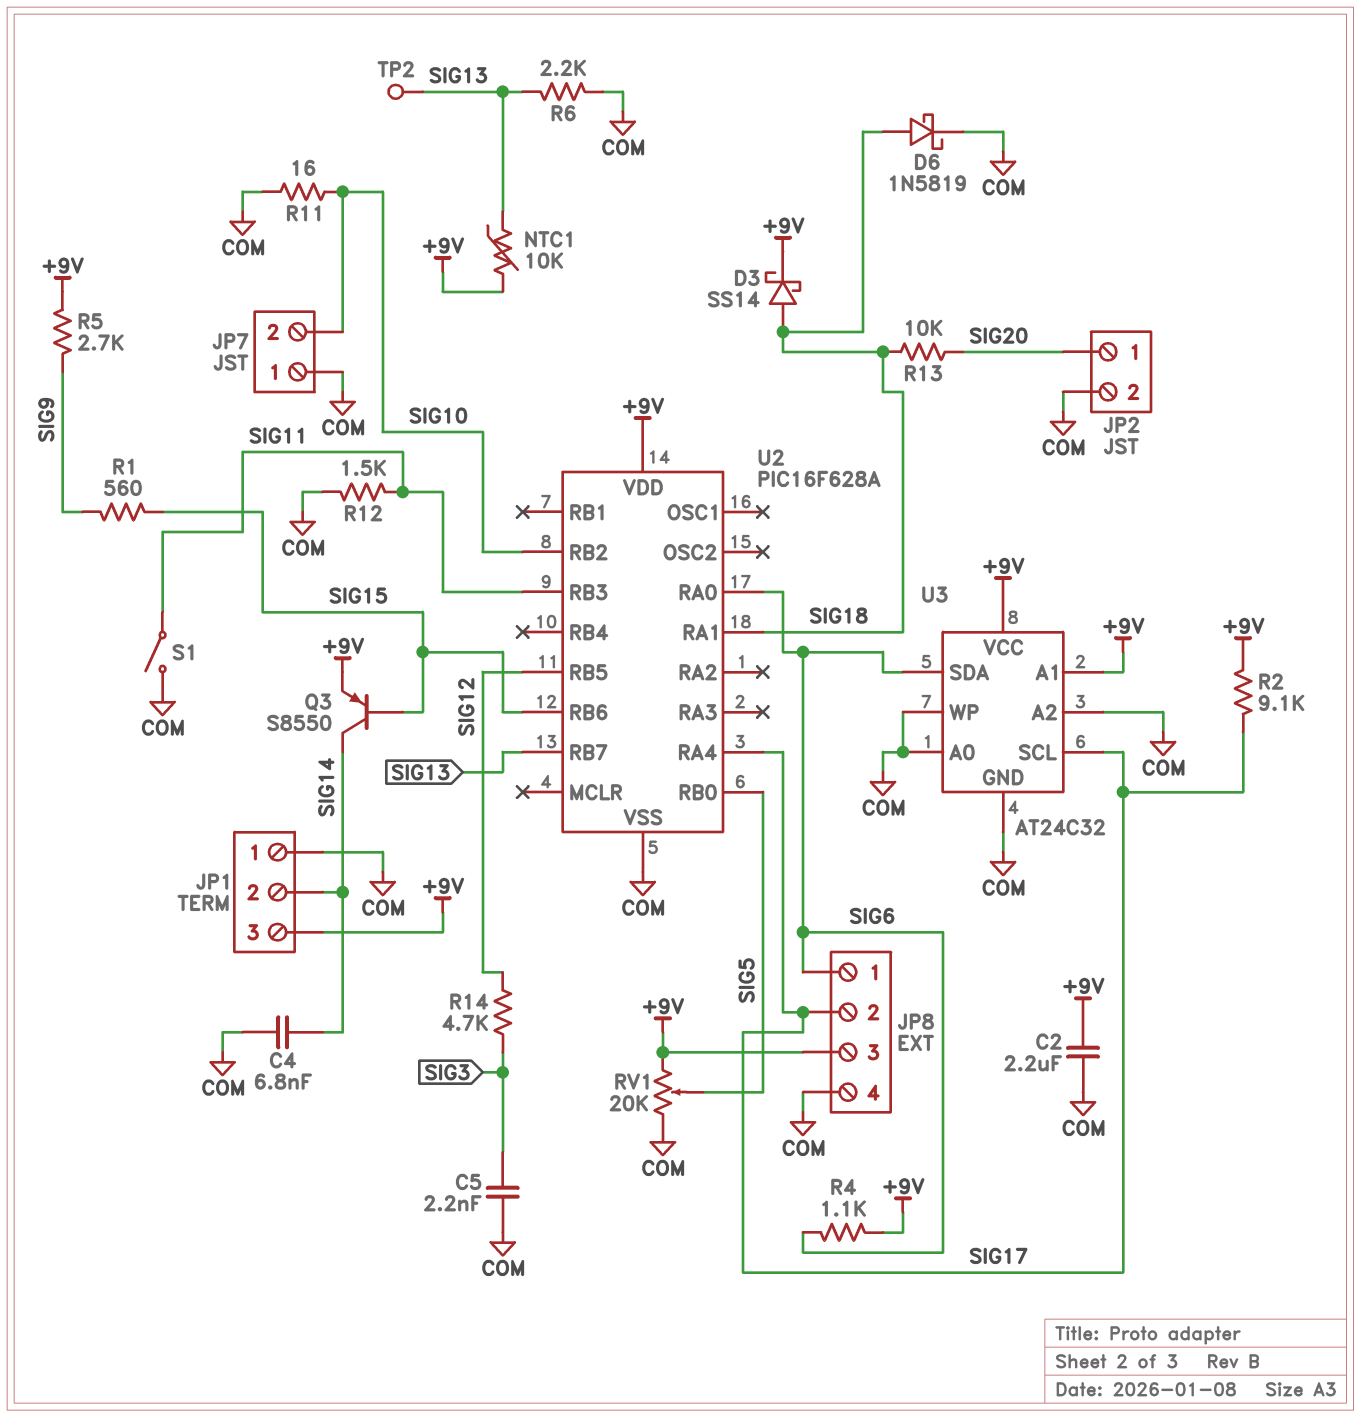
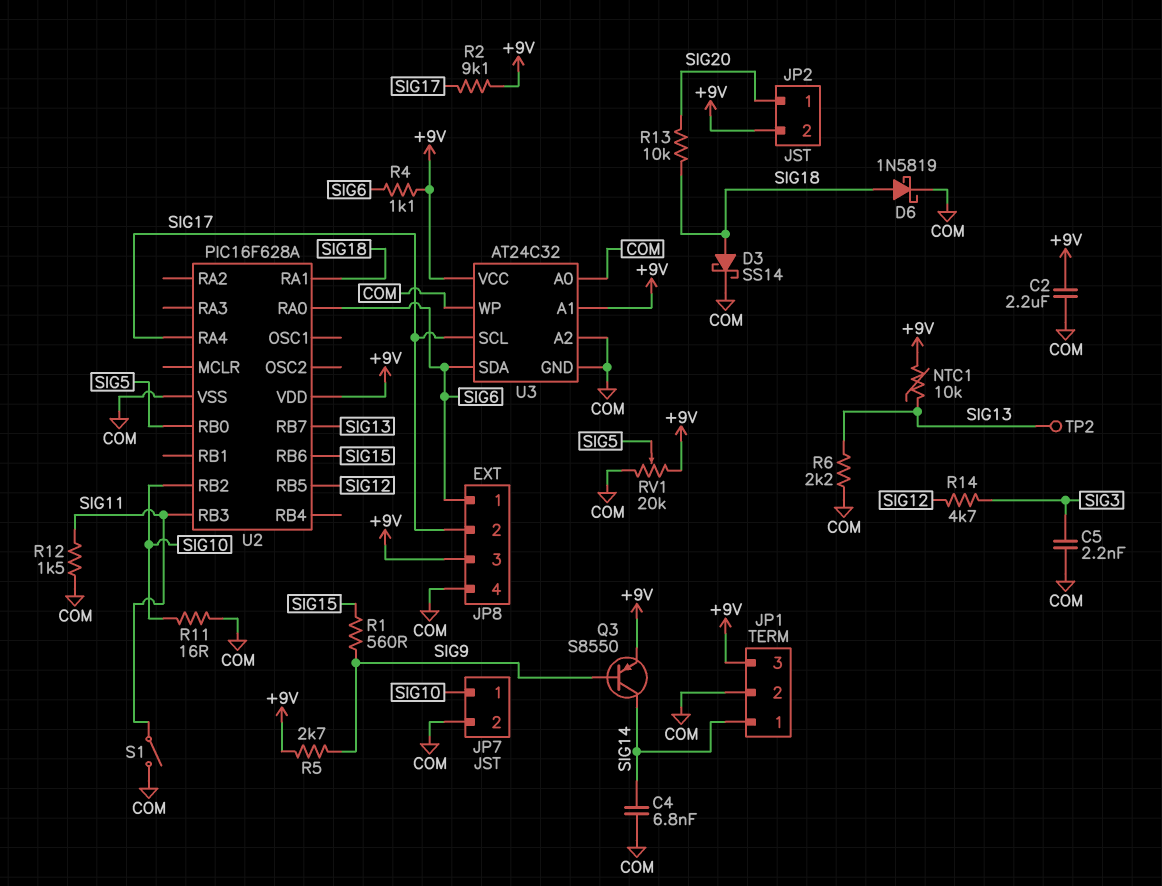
D3: schottky SS14 (A SIG18, K +9V) -> schottky SS14 (A SIG18, K COM)
JP1 pin 1: COM -> SIG14
JP1 pin 2: SIG14 -> COM
JP2 pin 2: COM -> +9V
JP7 pin 1: COM -> SIG10
JP7 pin 2: SIG10 -> COM
Q3: PNP S8550 (B SIG15, C SIG14, E +9V) -> PNP S8550 (B SIG9, C SIG14, E +9V)

